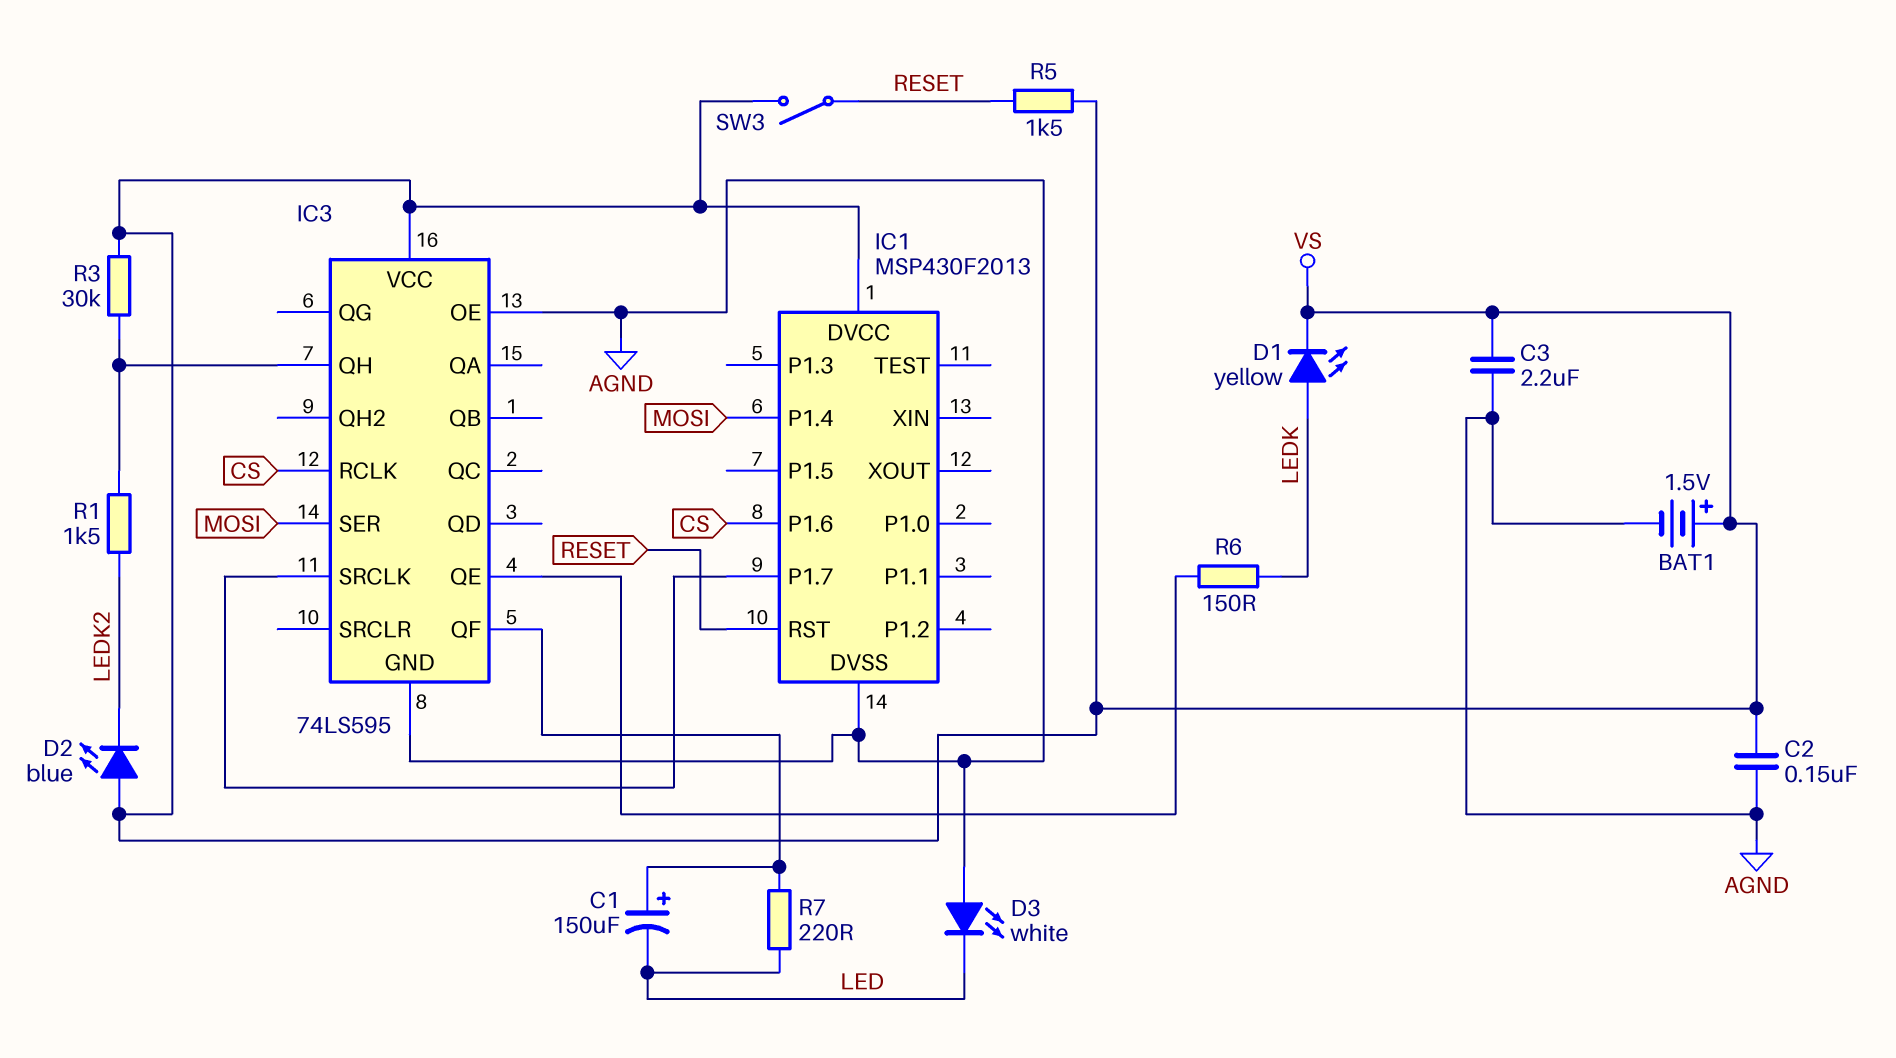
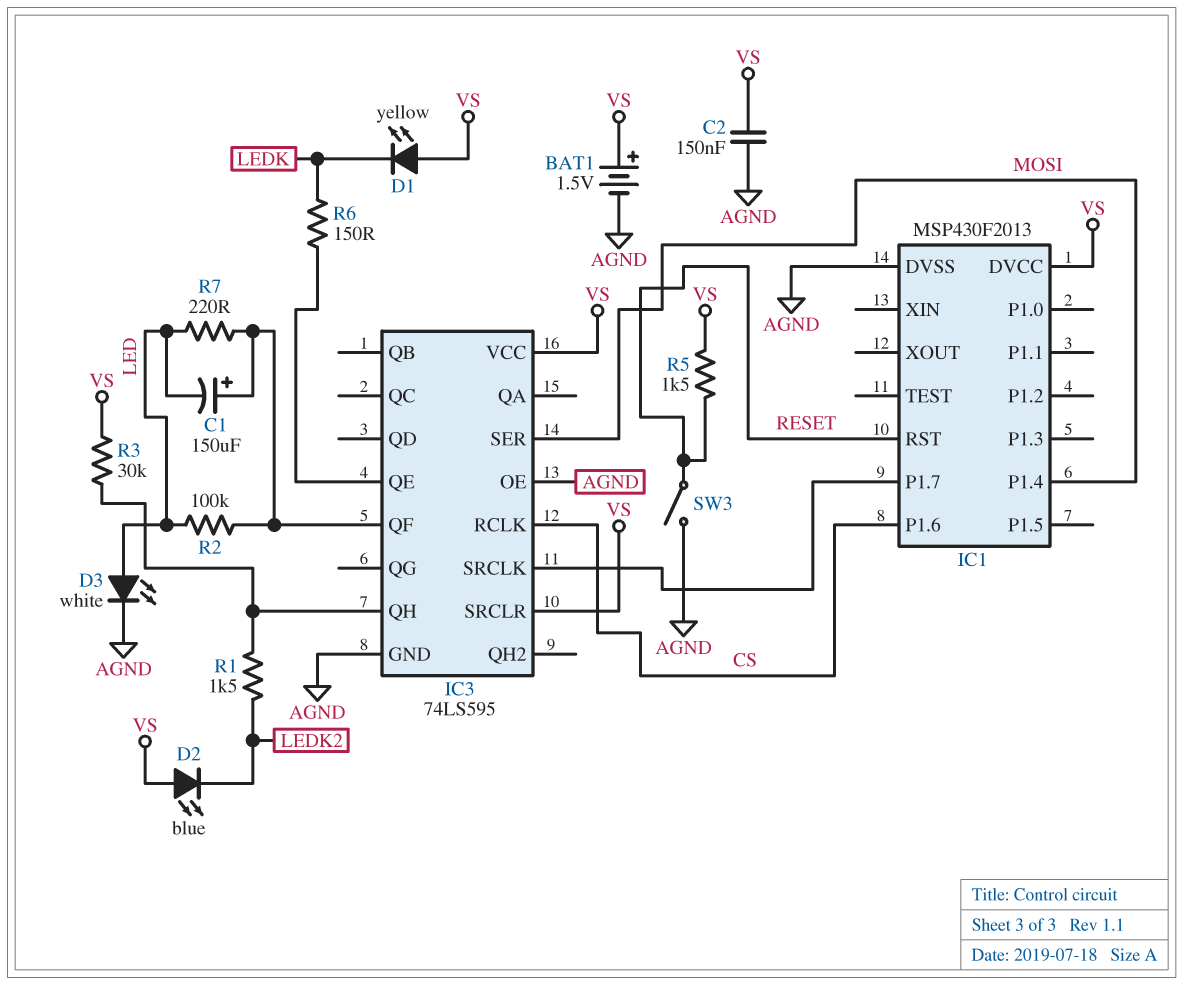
C3: 2.2uF (AGND, VS) -> none
D1: LED yellow (A LEDK, K VS) -> LED yellow (A VS, K LEDK)
D3: LED white (A AGND, K LED) -> LED white (A LED, K AGND)
IC3 pin SRCLR: none -> VS
R2: none -> 100k (IC3/QF, LED)
SW3: switch (RESET, VS) -> switch (AGND, RESET)

